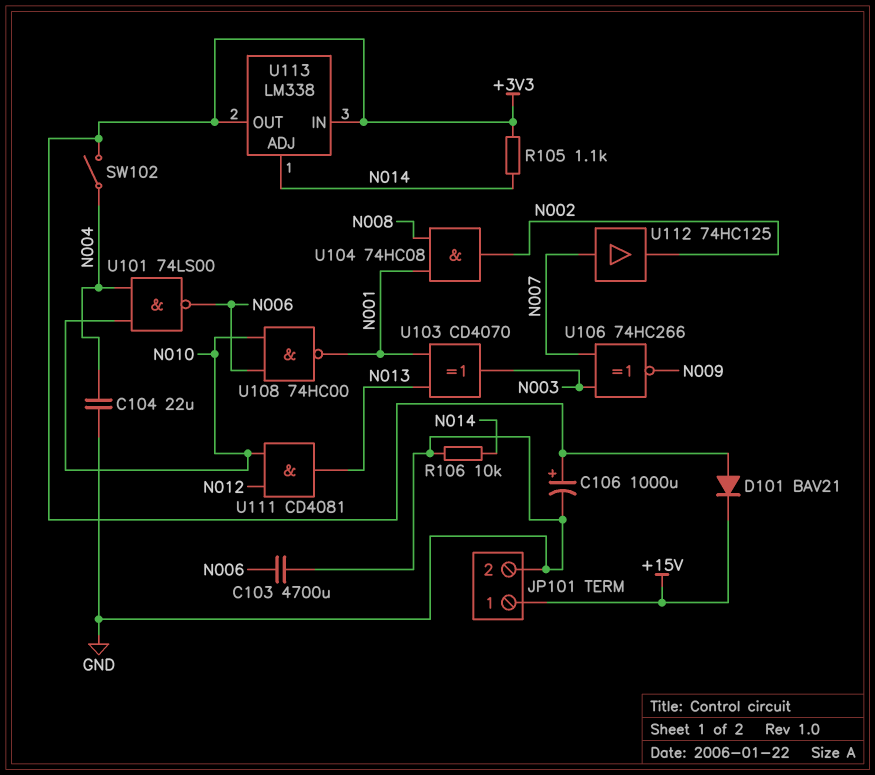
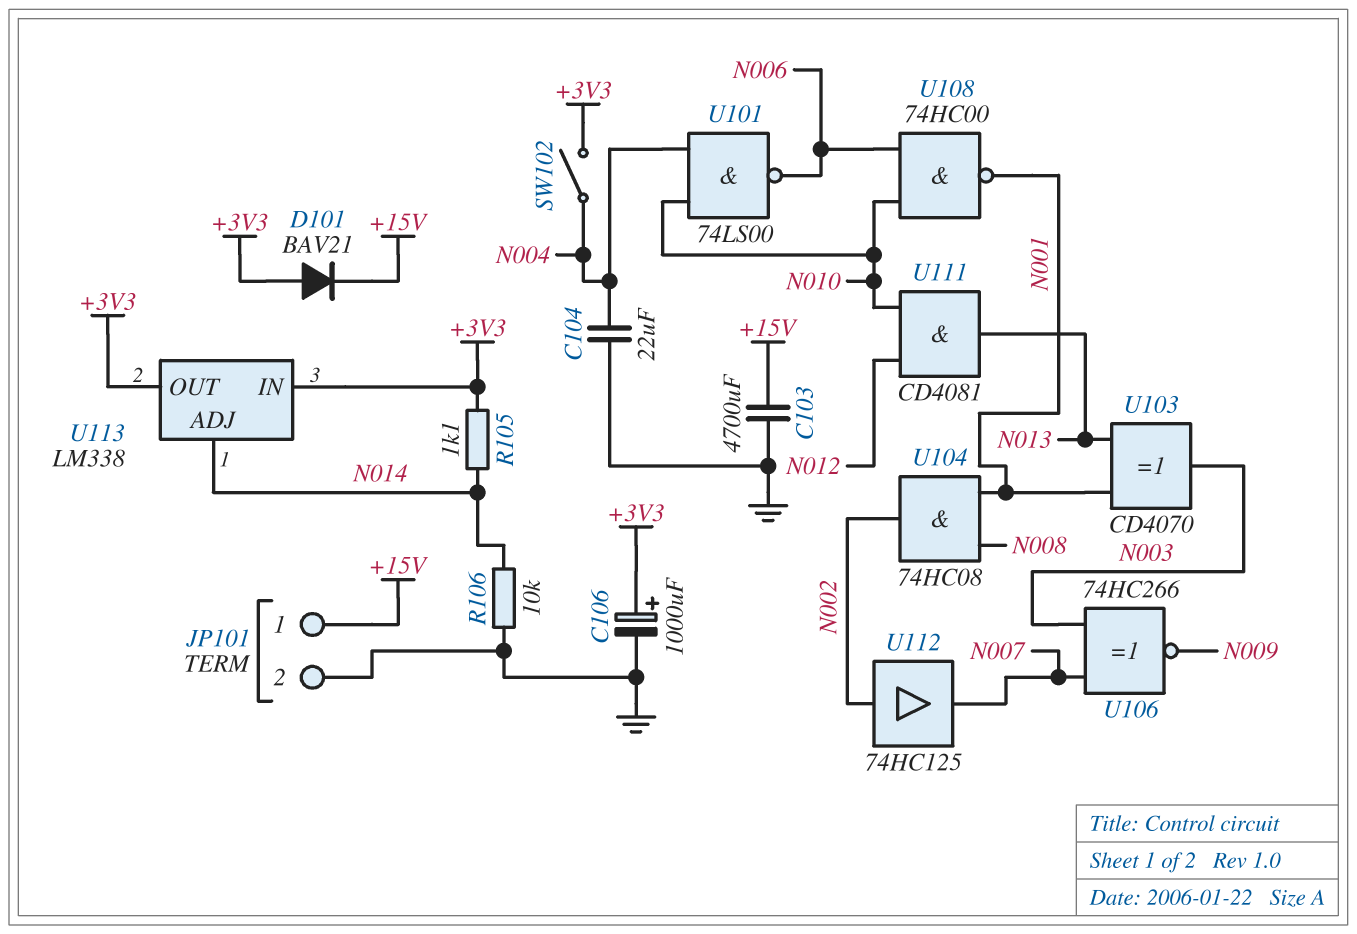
C103: 4700uF (GND, N006) -> 4700uF (+15V, GND)
U112: buffer 74HC125 (in N007, out N002) -> buffer 74HC125 (in N002, out N007)

